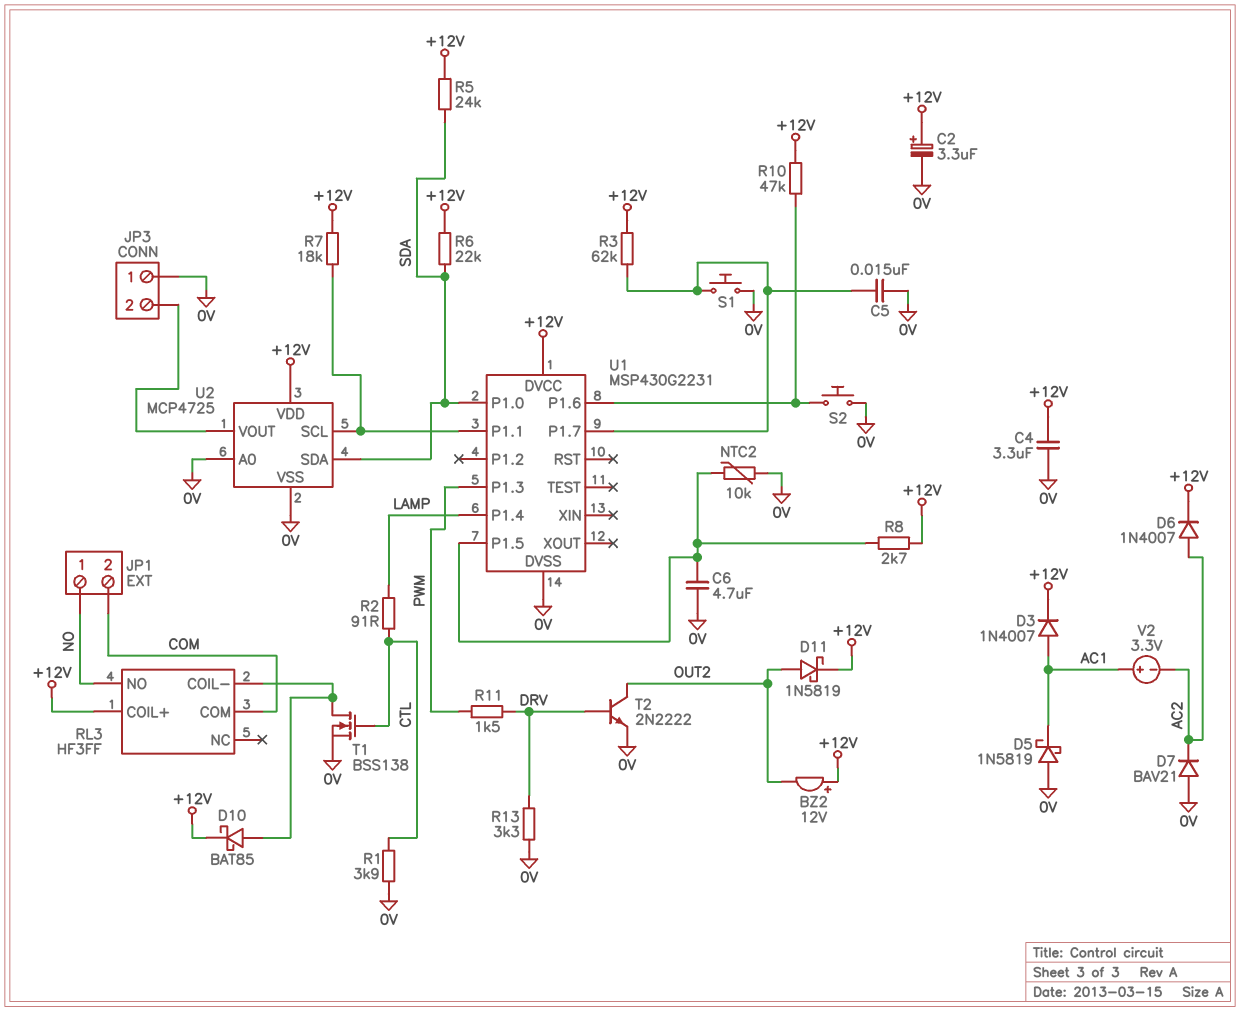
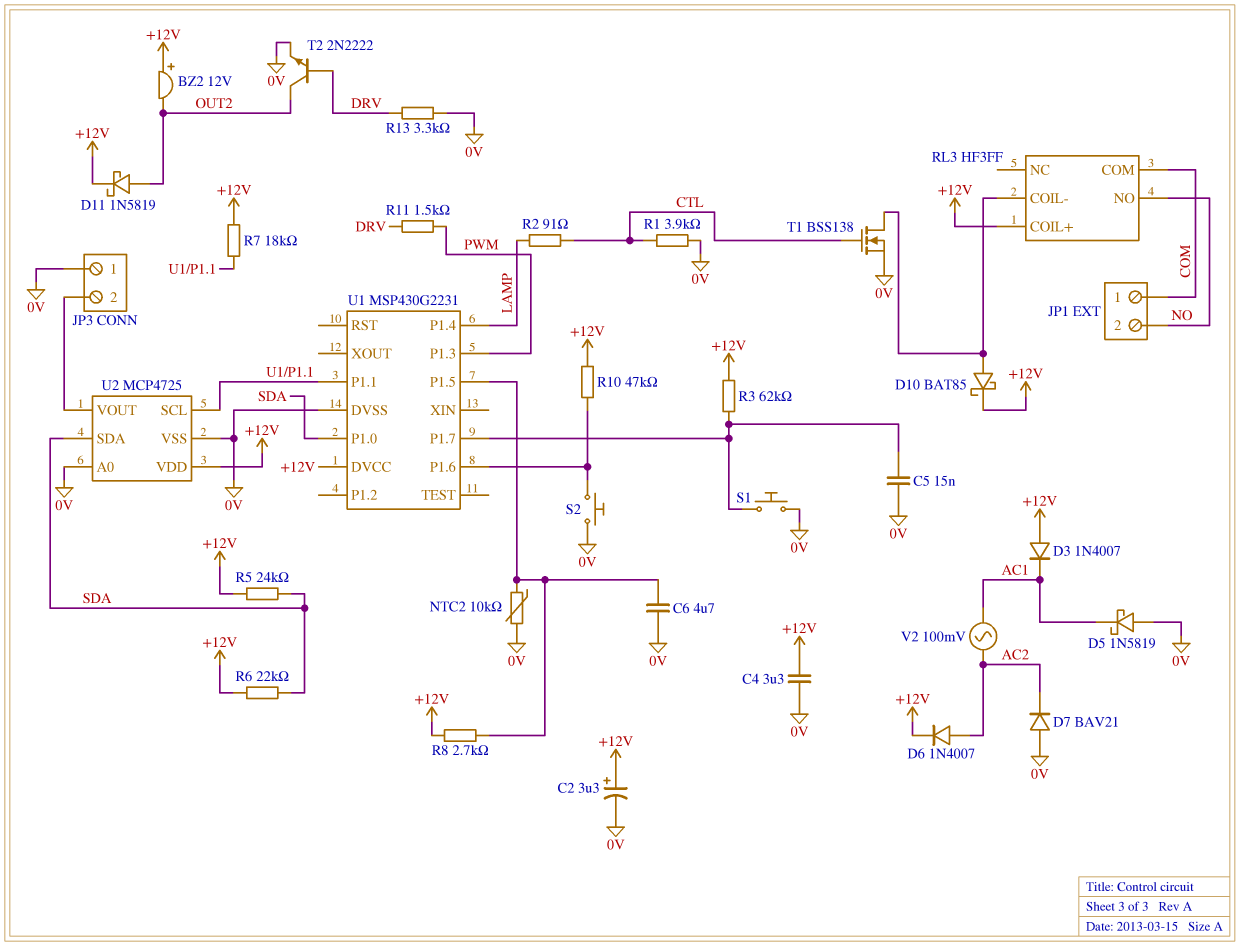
D3: diode 1N4007 (A AC1, K +12V) -> diode 1N4007 (A +12V, K AC1)
JP1 pin 1: NO -> COM
JP1 pin 2: COM -> NO
V2: 3.3V (plus AC1, minus AC2) -> AC 100mV (AC1, AC2)

